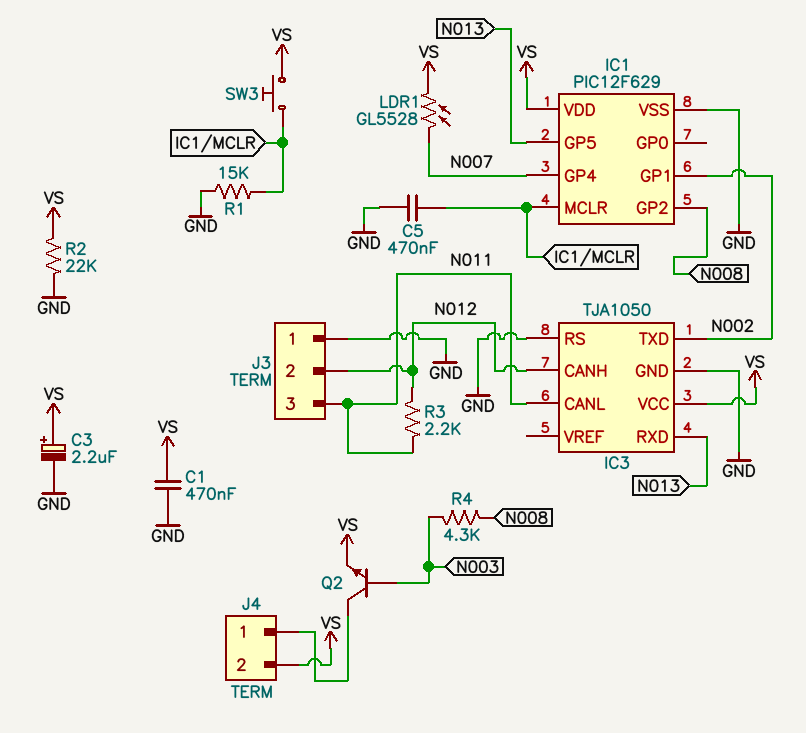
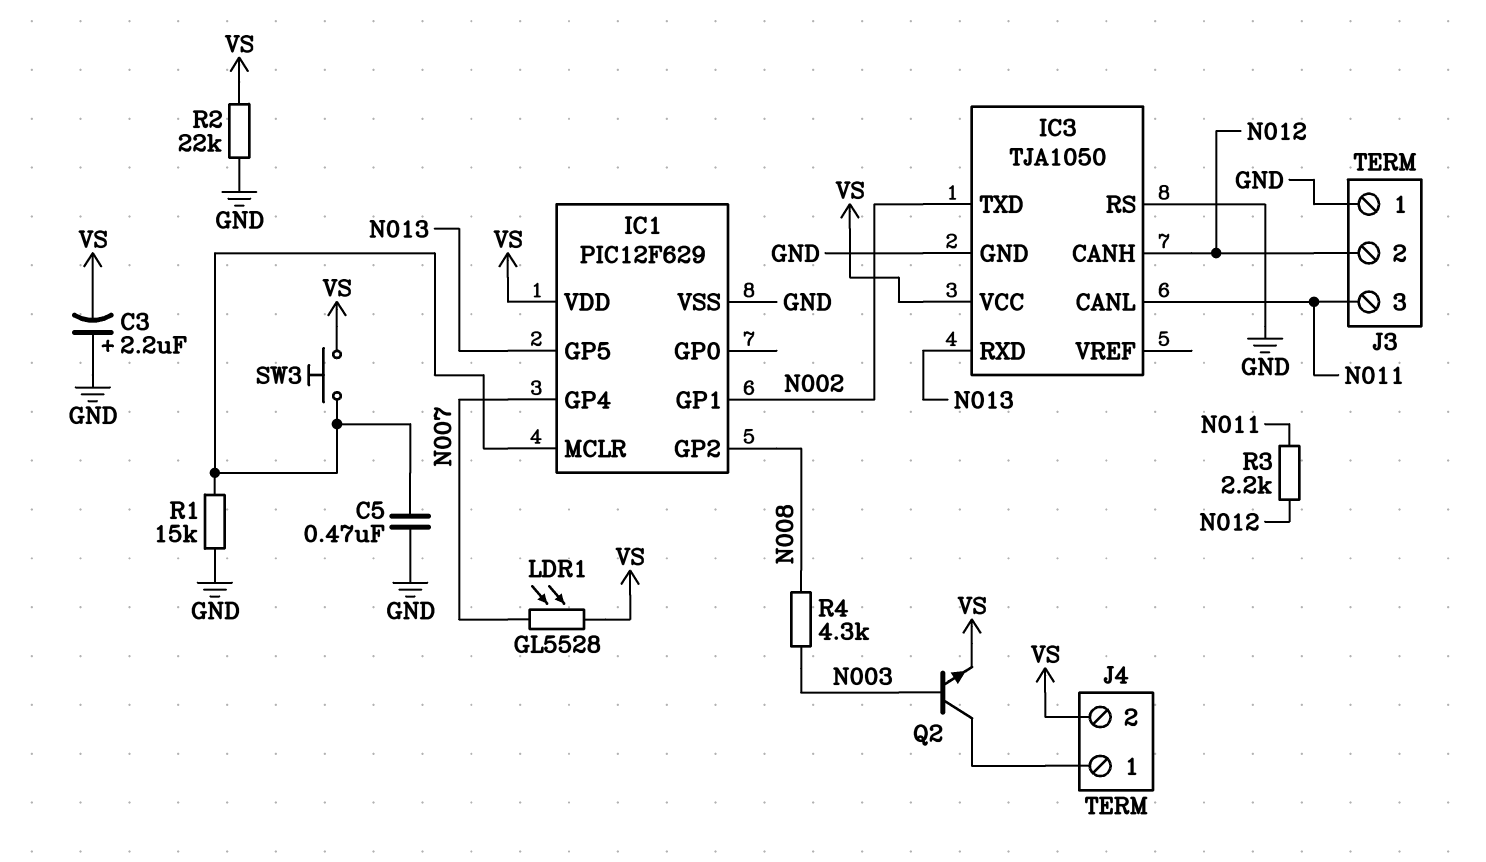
C1: 470nF (GND, VS) -> none
C3: 2.2uF (plus VS, minus GND) -> 2.2uF (plus GND, minus VS)

